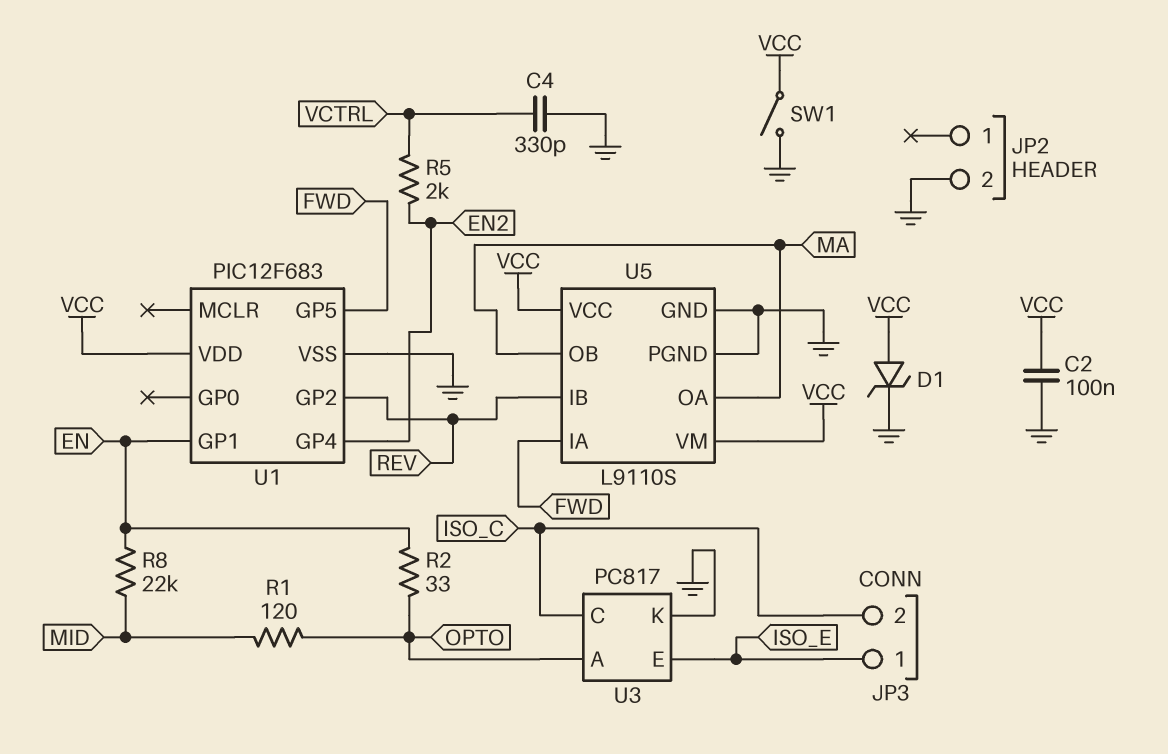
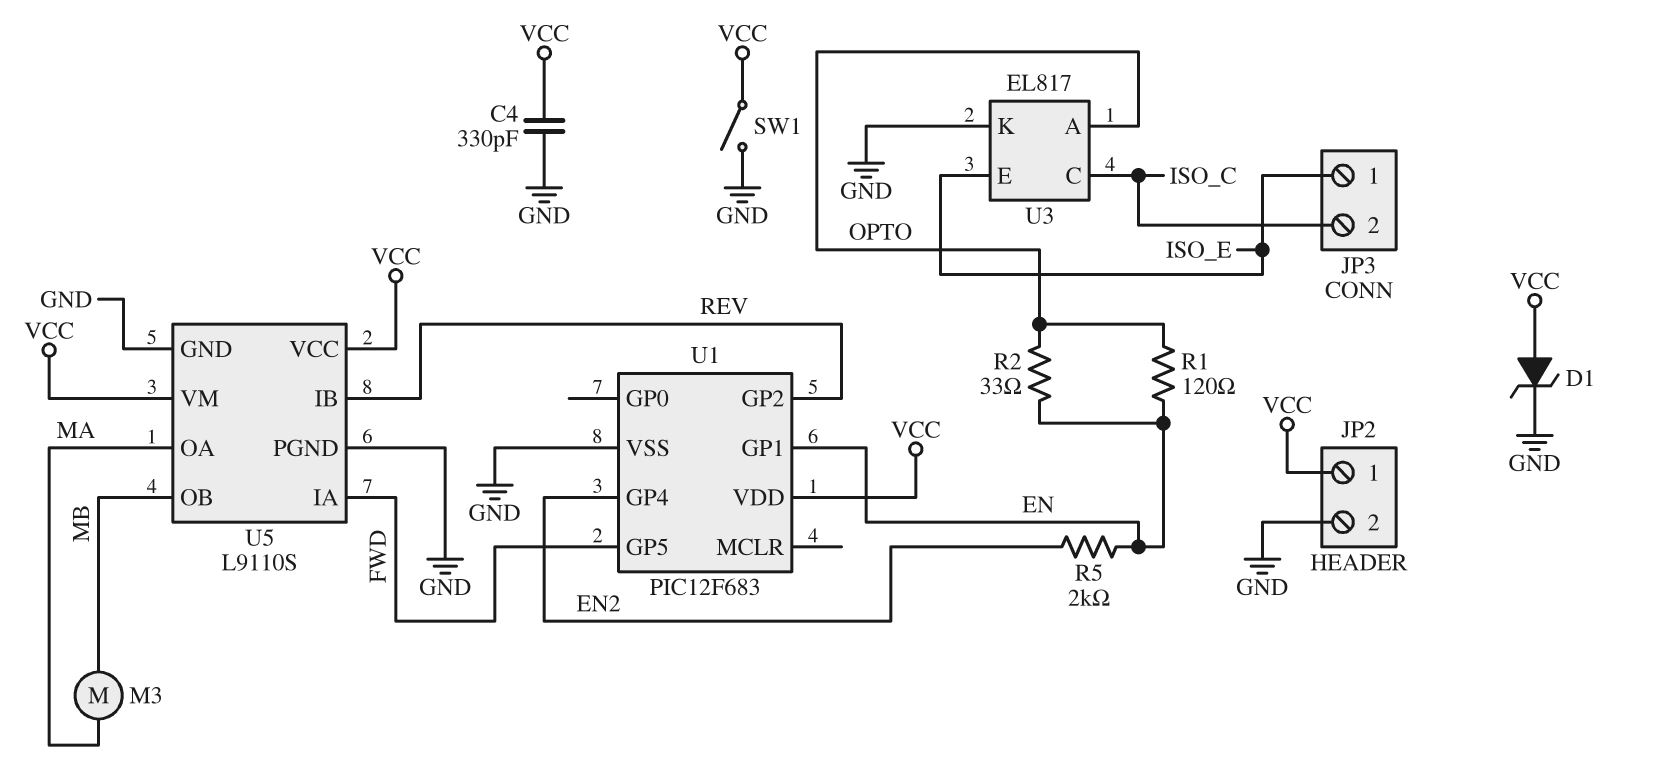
C2: 100nF (GND, VCC) -> none
C4: 330pF (GND, VCTRL) -> 330pF (GND, VCC)
JP2 pin 1: none -> VCC
M3: none -> motor (MA, MB)
R1: 120 (MID, OPTO) -> 120 (EN, OPTO)
R5: 2k (EN2, VCTRL) -> 2k (EN, EN2)
R8: 22k (EN, MID) -> none
U3: PC817 -> EL817
U5 pin OB: MA -> MB

